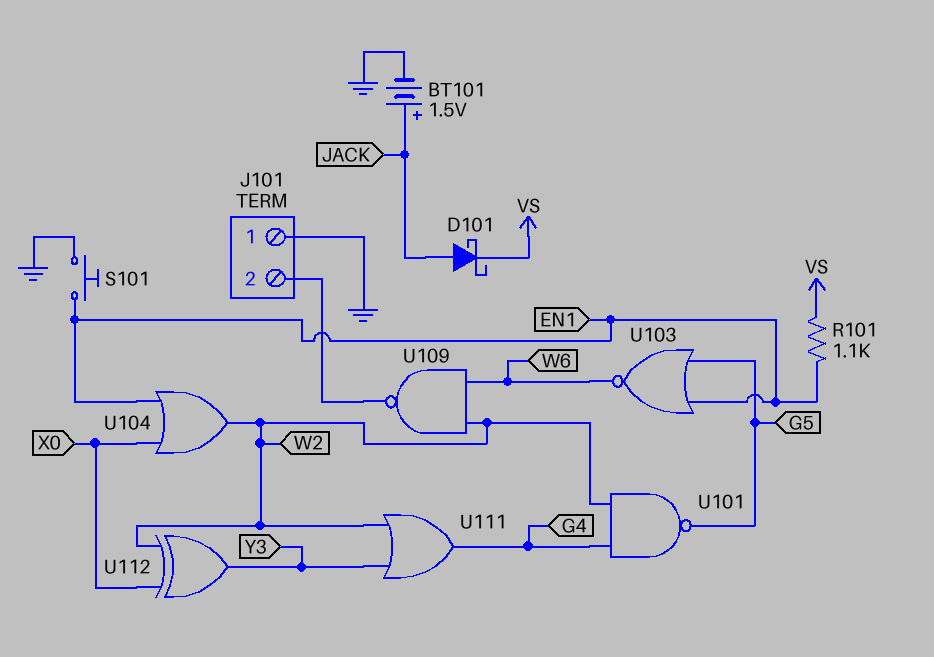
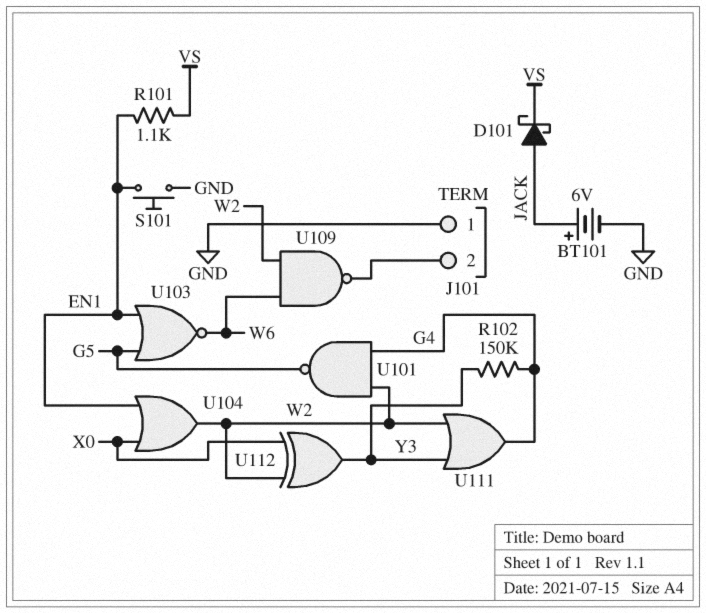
BT101: 1.5V (plus JACK, minus GND) -> 6V (plus JACK, minus GND)
R102: none -> 150k (G4, Y3)

